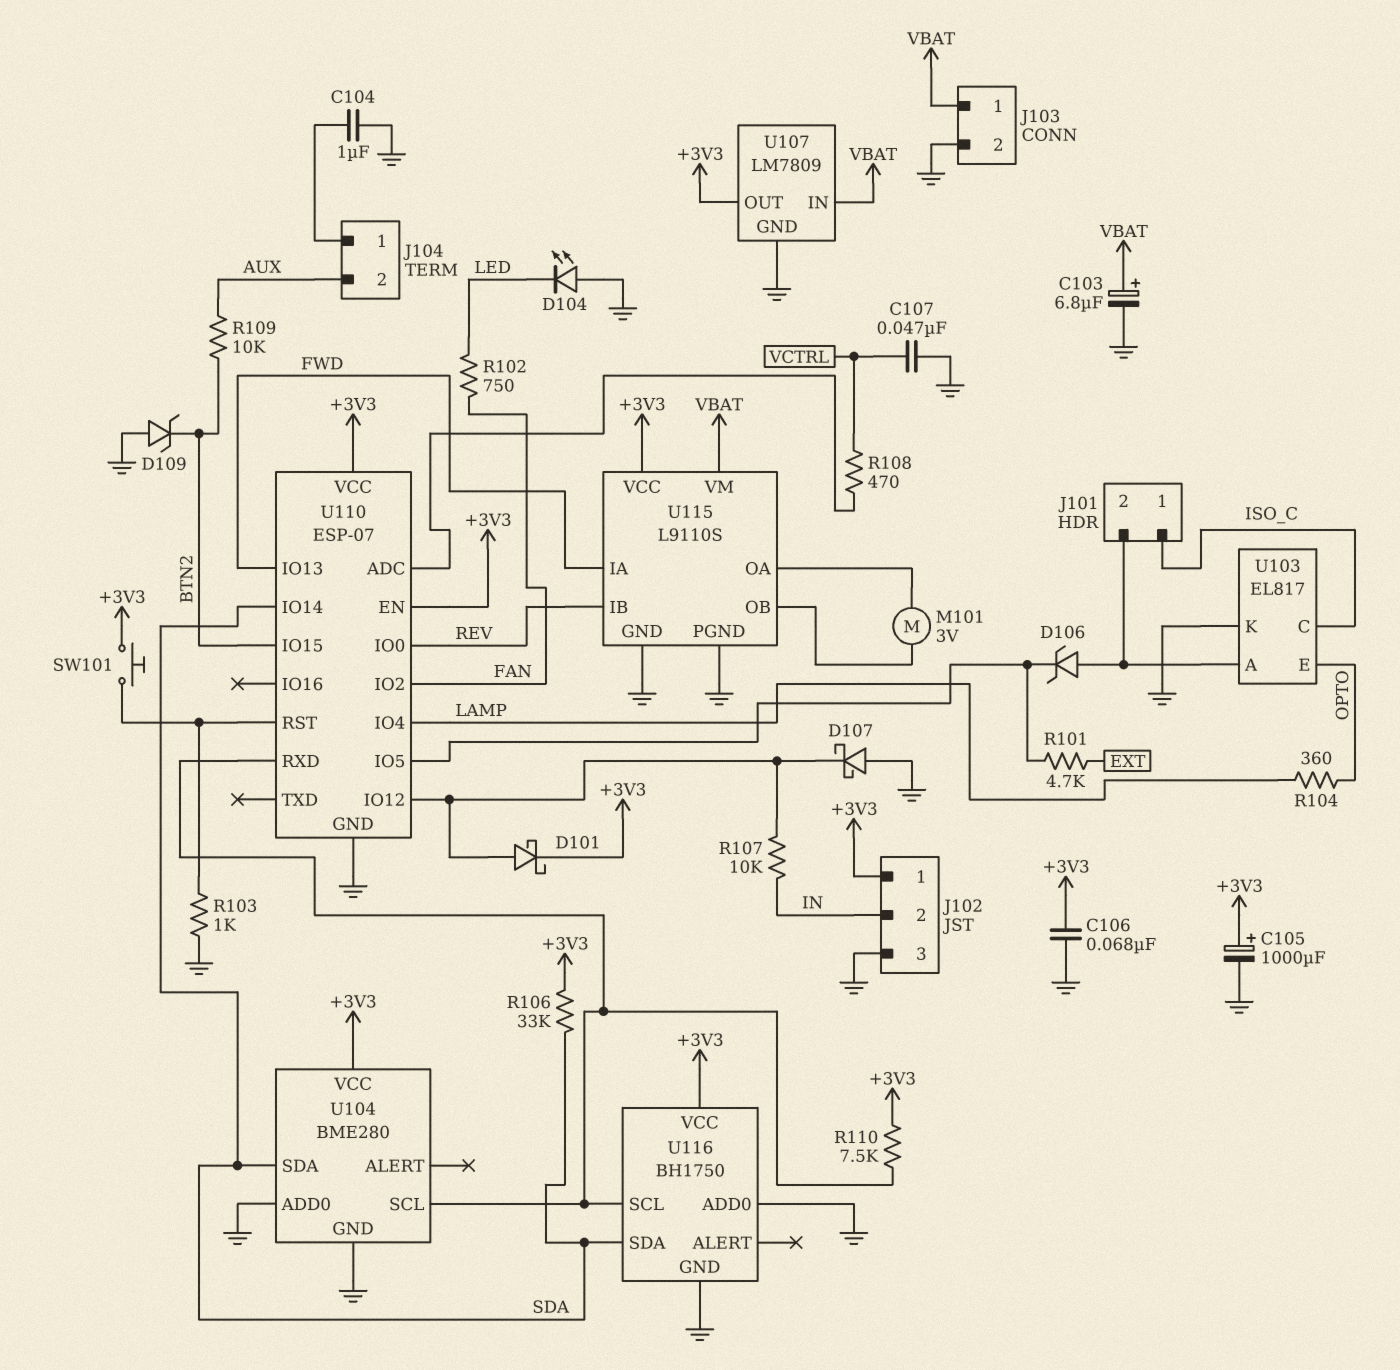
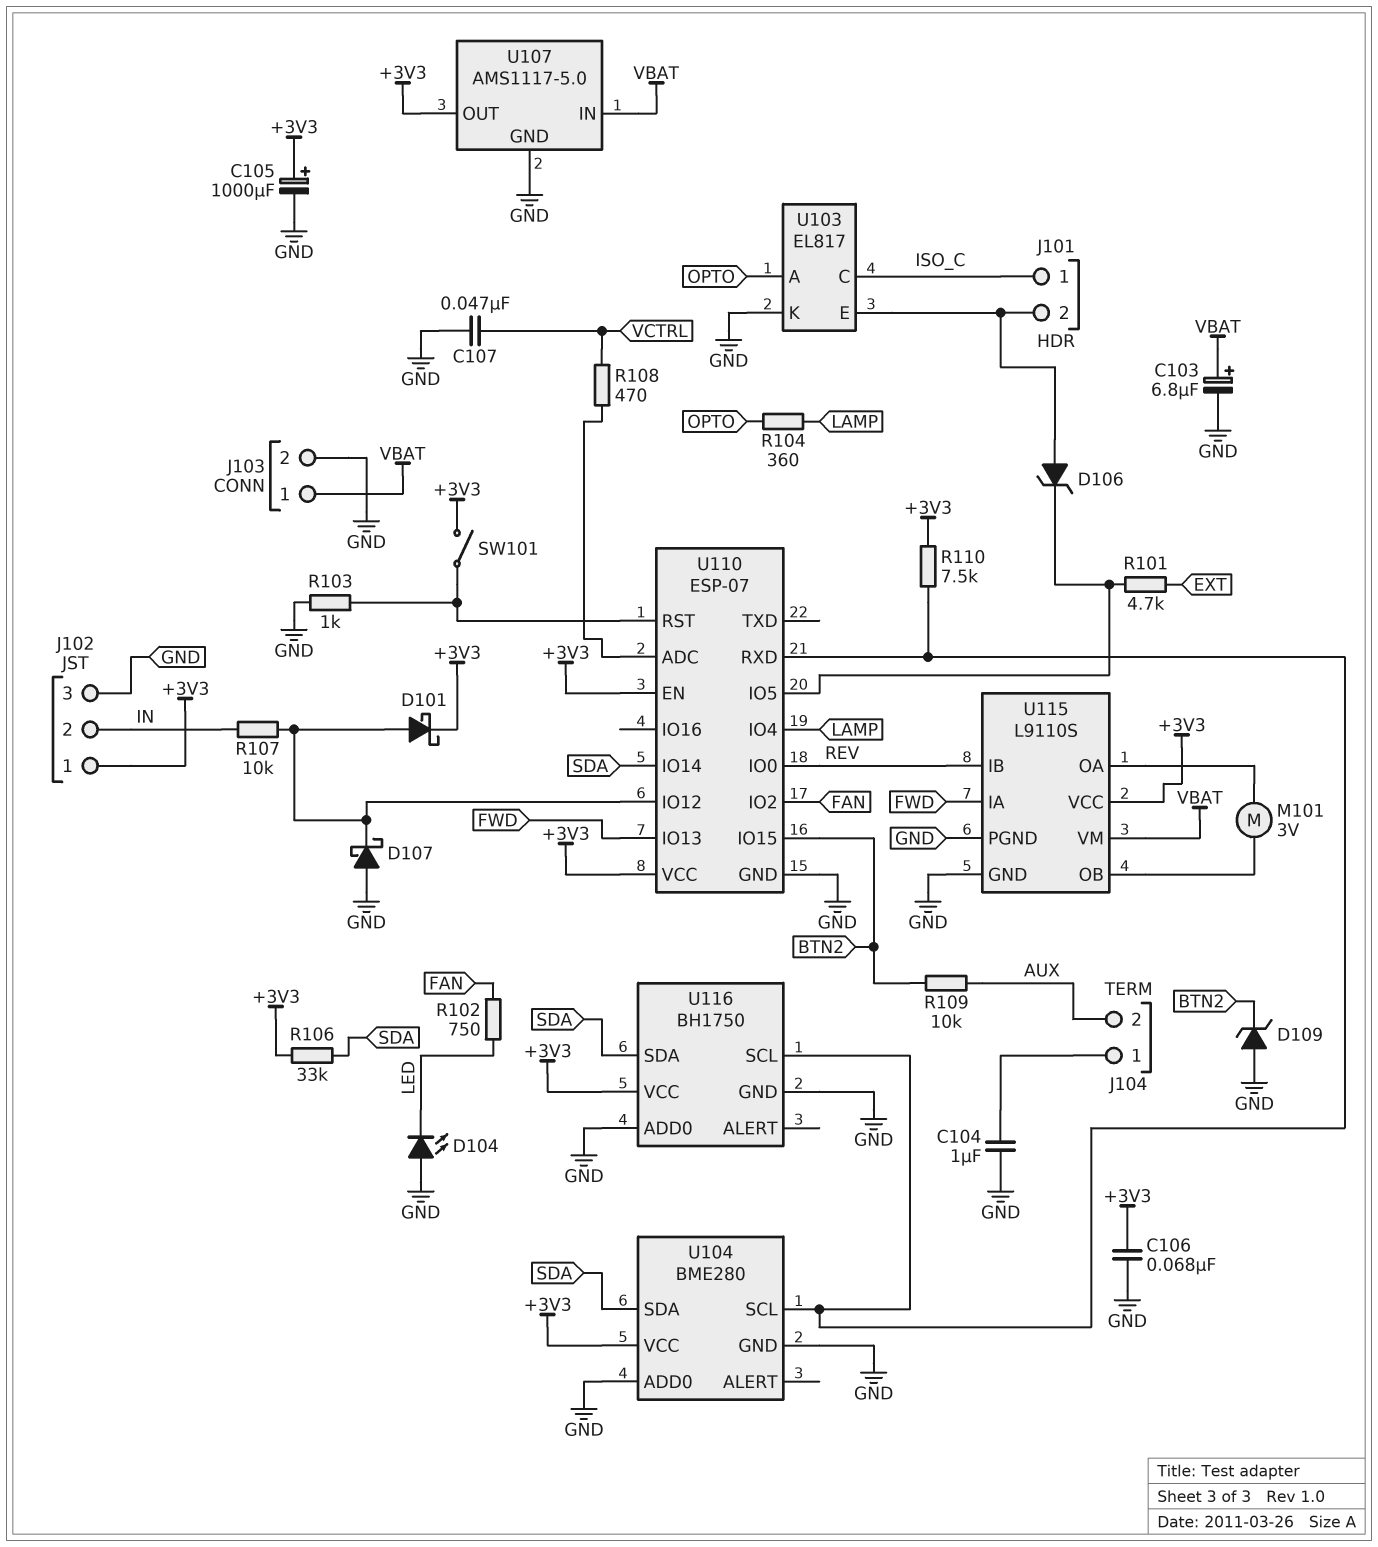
SW101: button (+3V3, U110/RST) -> switch (+3V3, U110/RST)
U103 pin A: J101/2 -> OPTO
U103 pin E: OPTO -> J101/2
U107: LM7809 -> AMS1117-5.0

